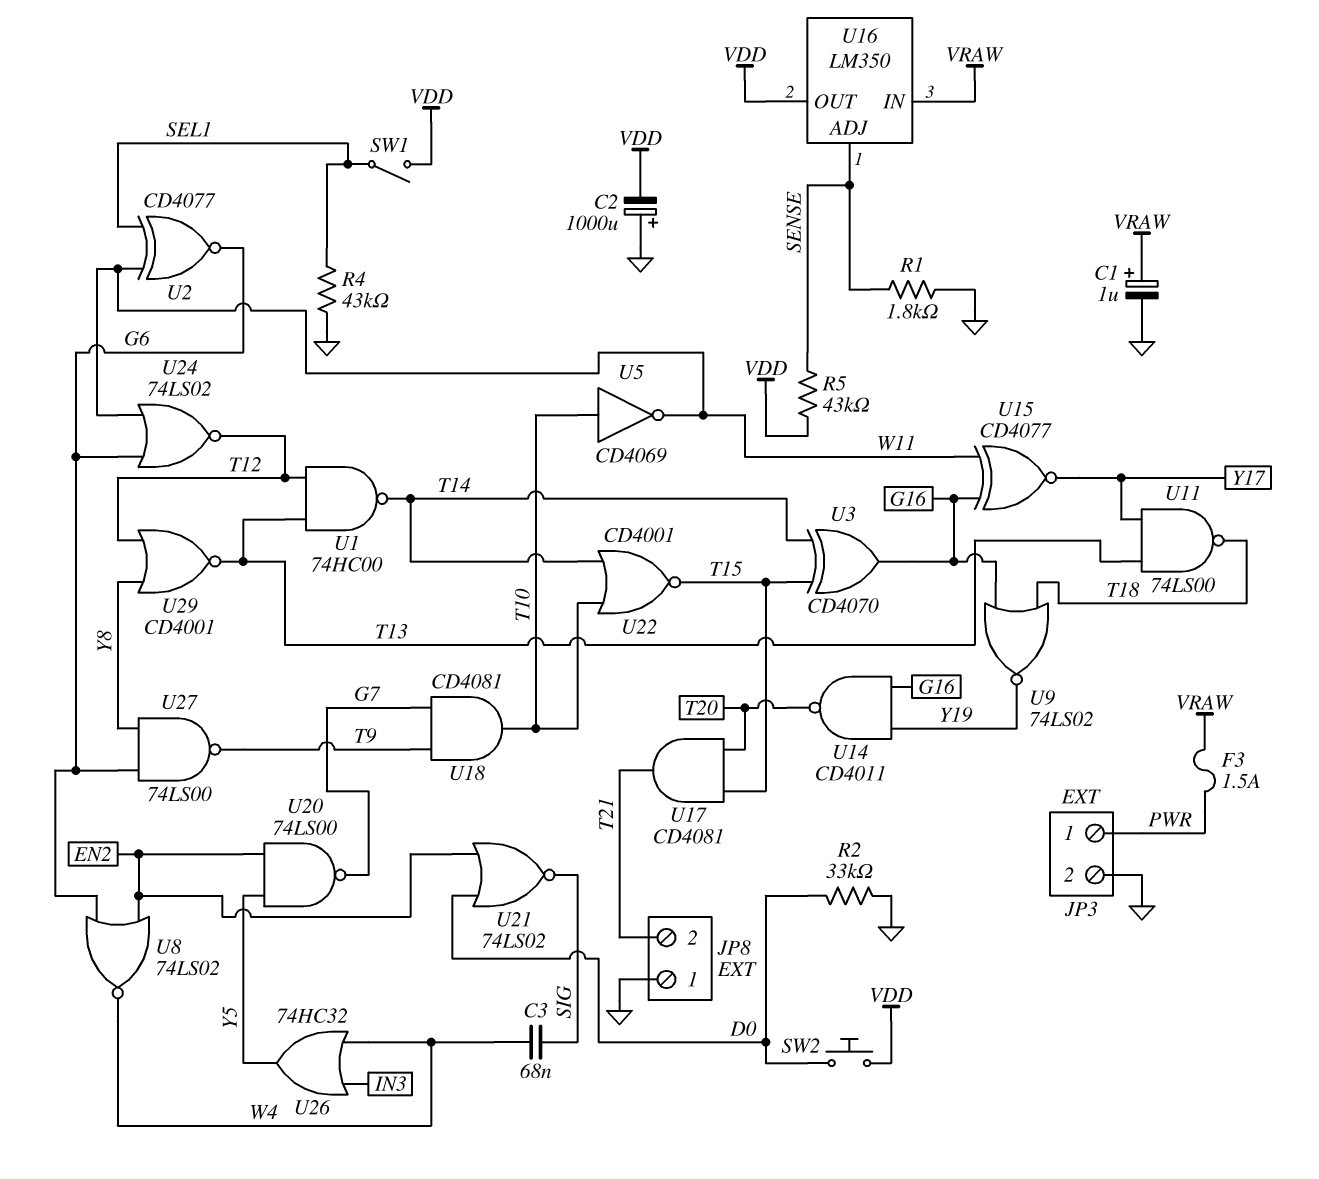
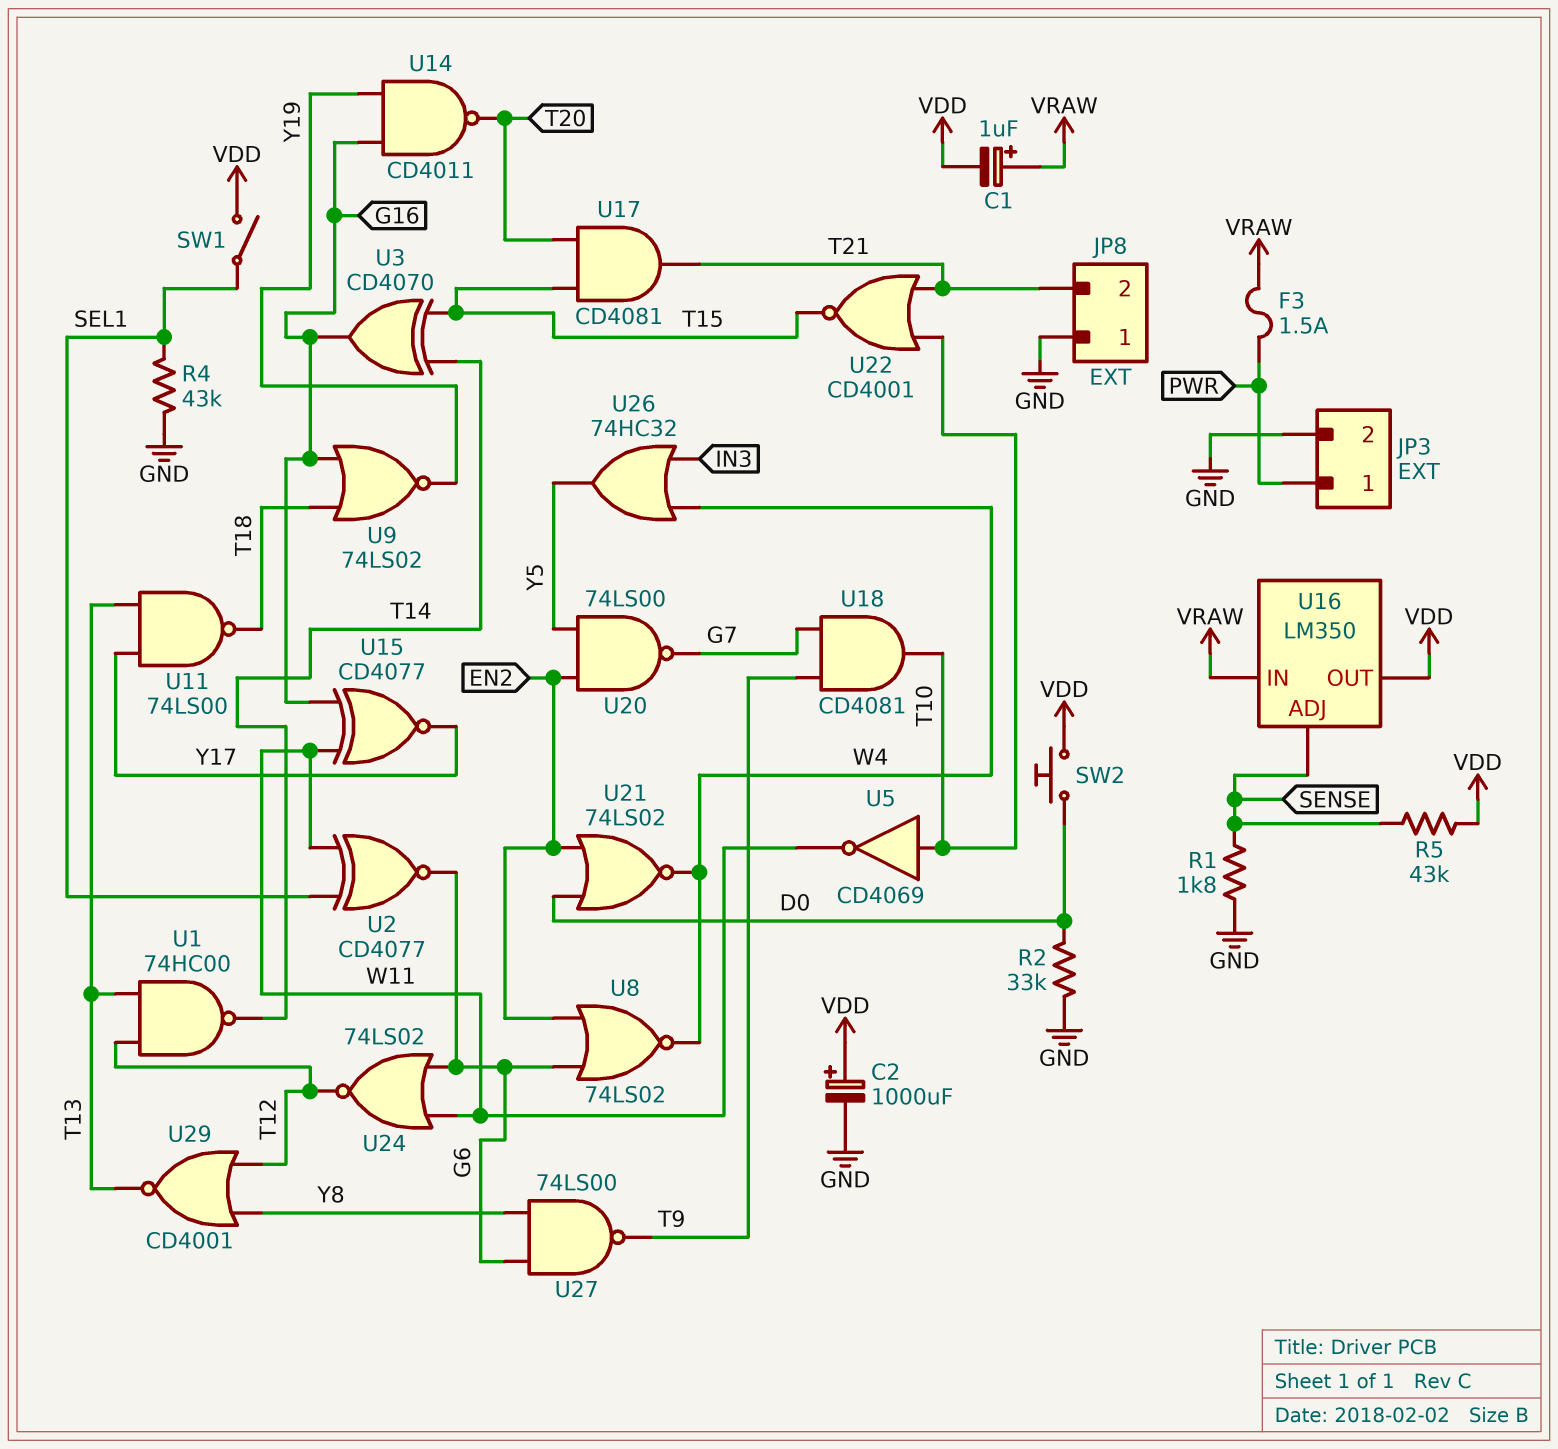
C1: 1uF (plus VRAW, minus GND) -> 1uF (plus VRAW, minus VDD)
C2: 1000uF (plus GND, minus VDD) -> 1000uF (plus VDD, minus GND)
C3: 68nF (SIG, W4) -> none
U21: NOR 74LS02 (in D0, in EN2, out SIG) -> NOR 74LS02 (in D0, in EN2, out W4)
U22: NOR CD4001 (in T10, in T14, out T15) -> NOR CD4001 (in T10, in T21, out T15)

